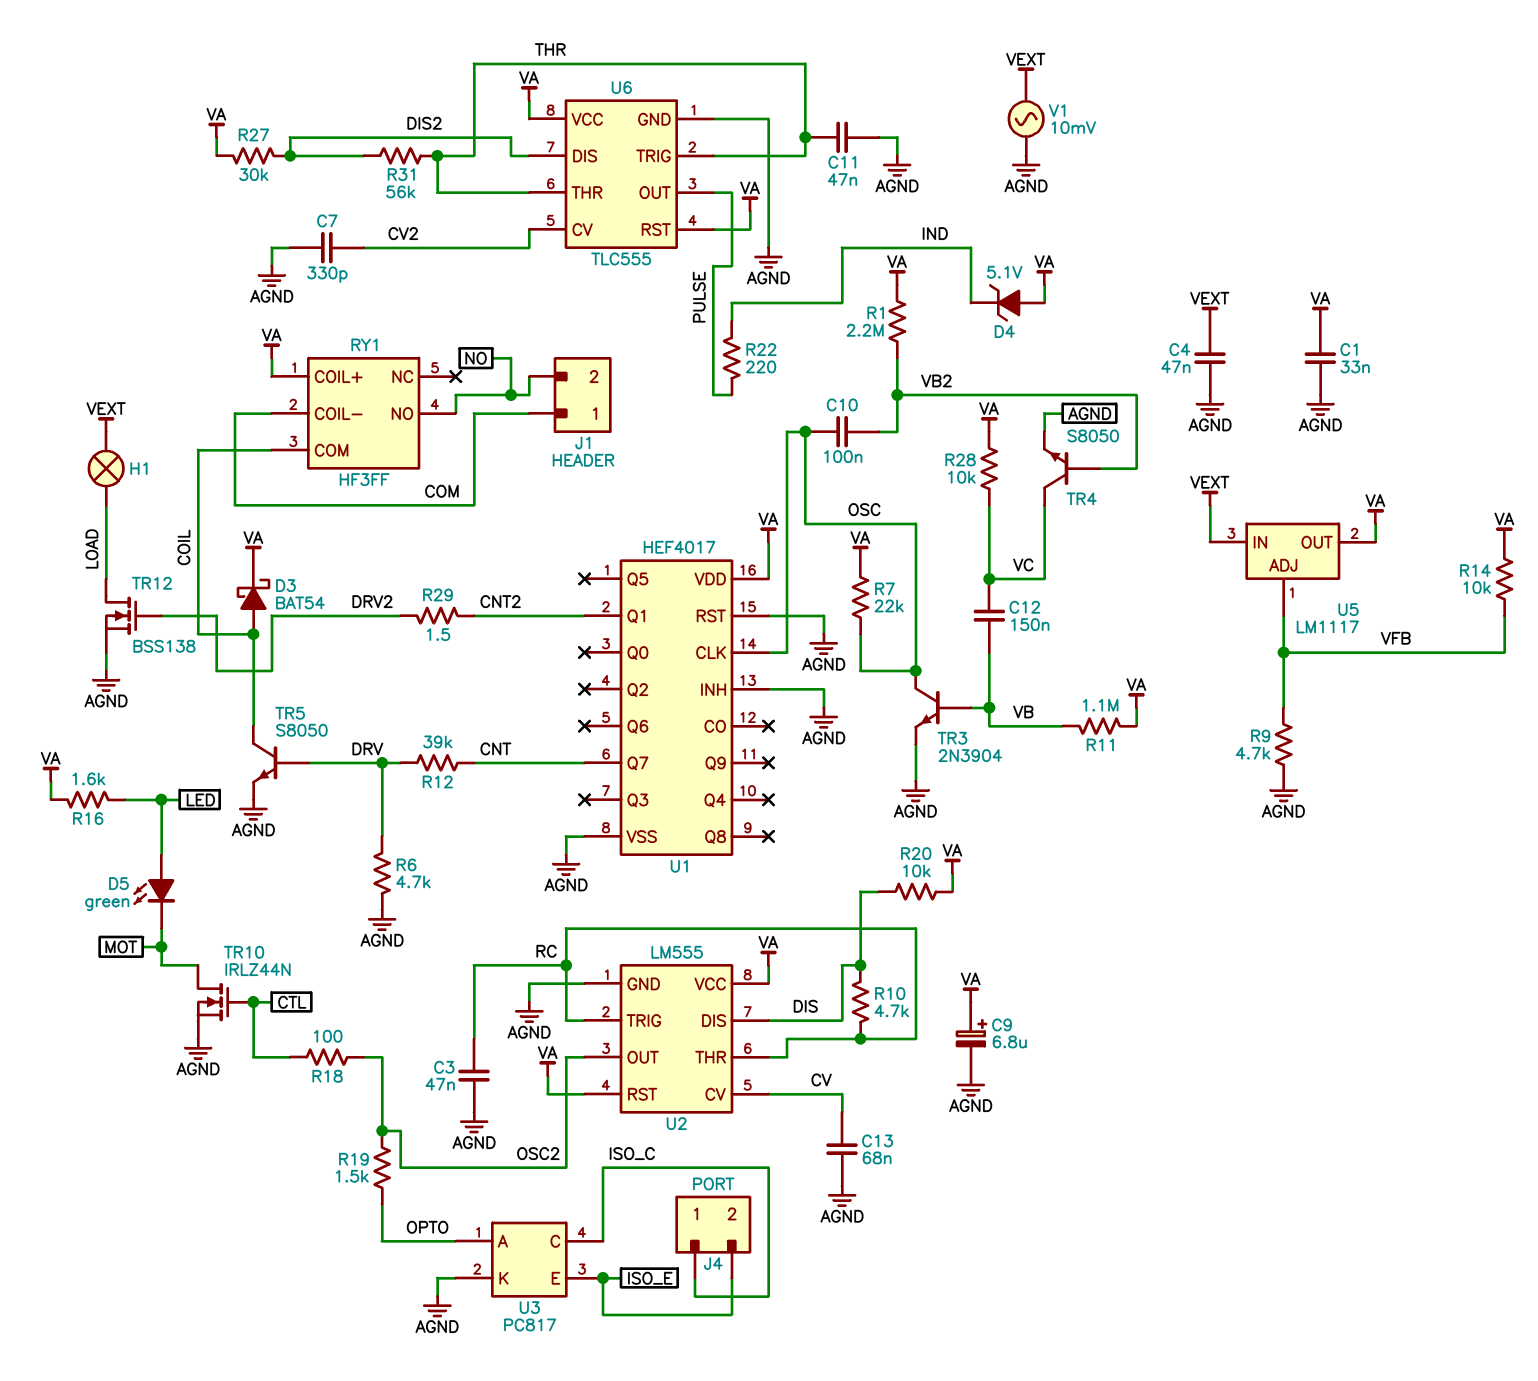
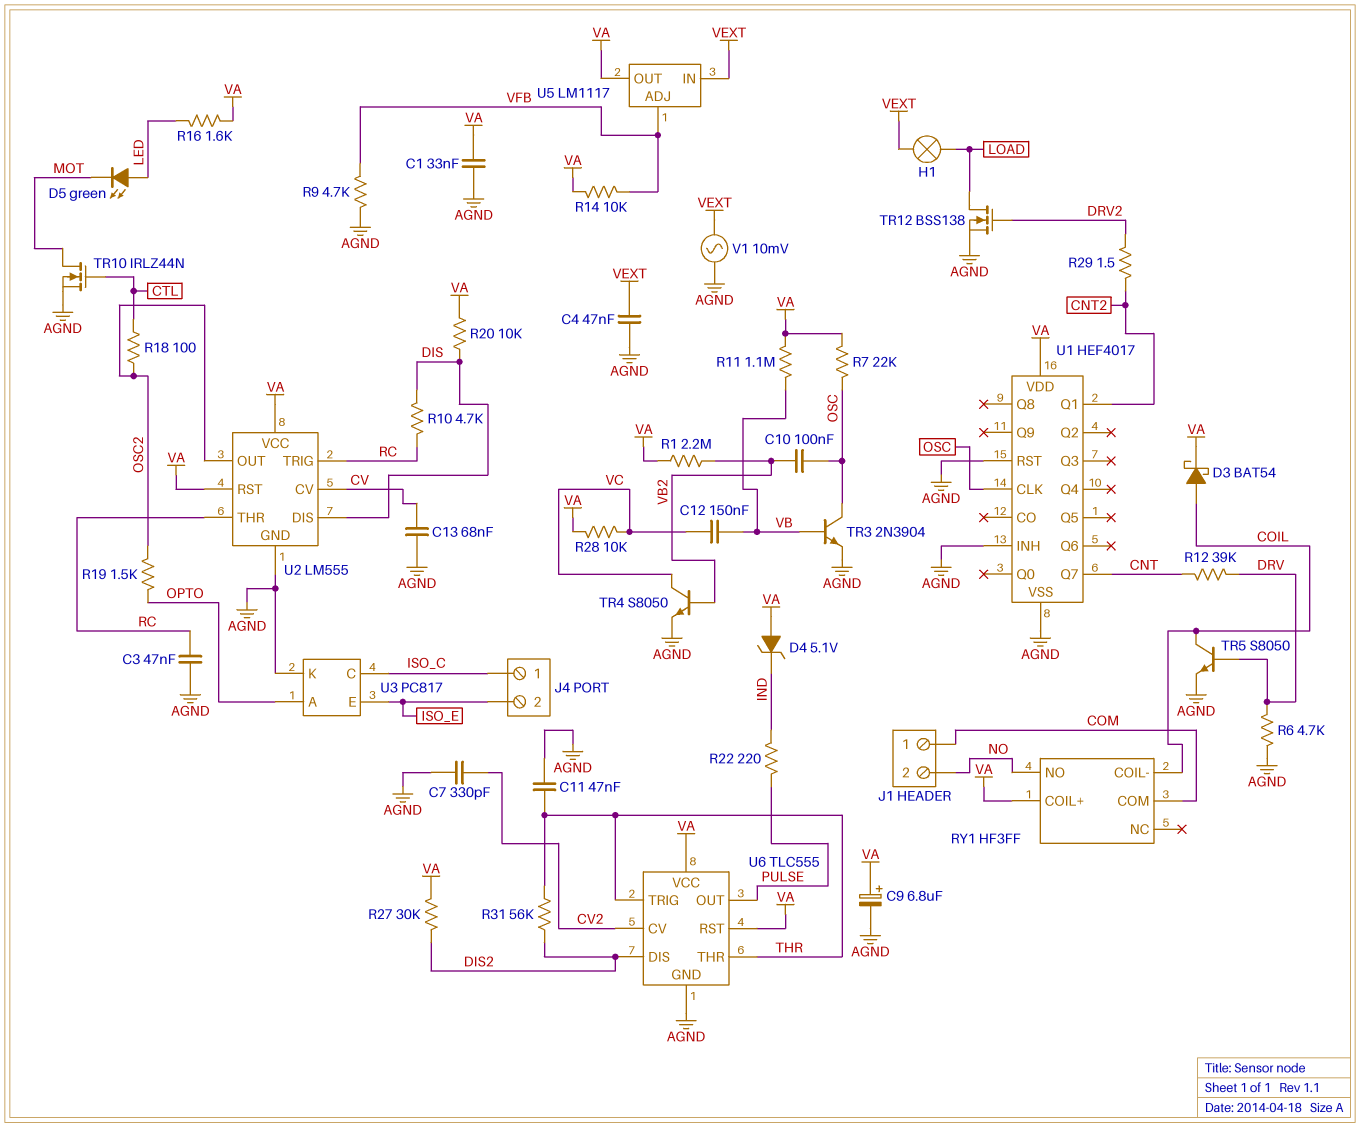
RY1 pin COIL-: COM -> COIL
RY1 pin COM: COIL -> COM

